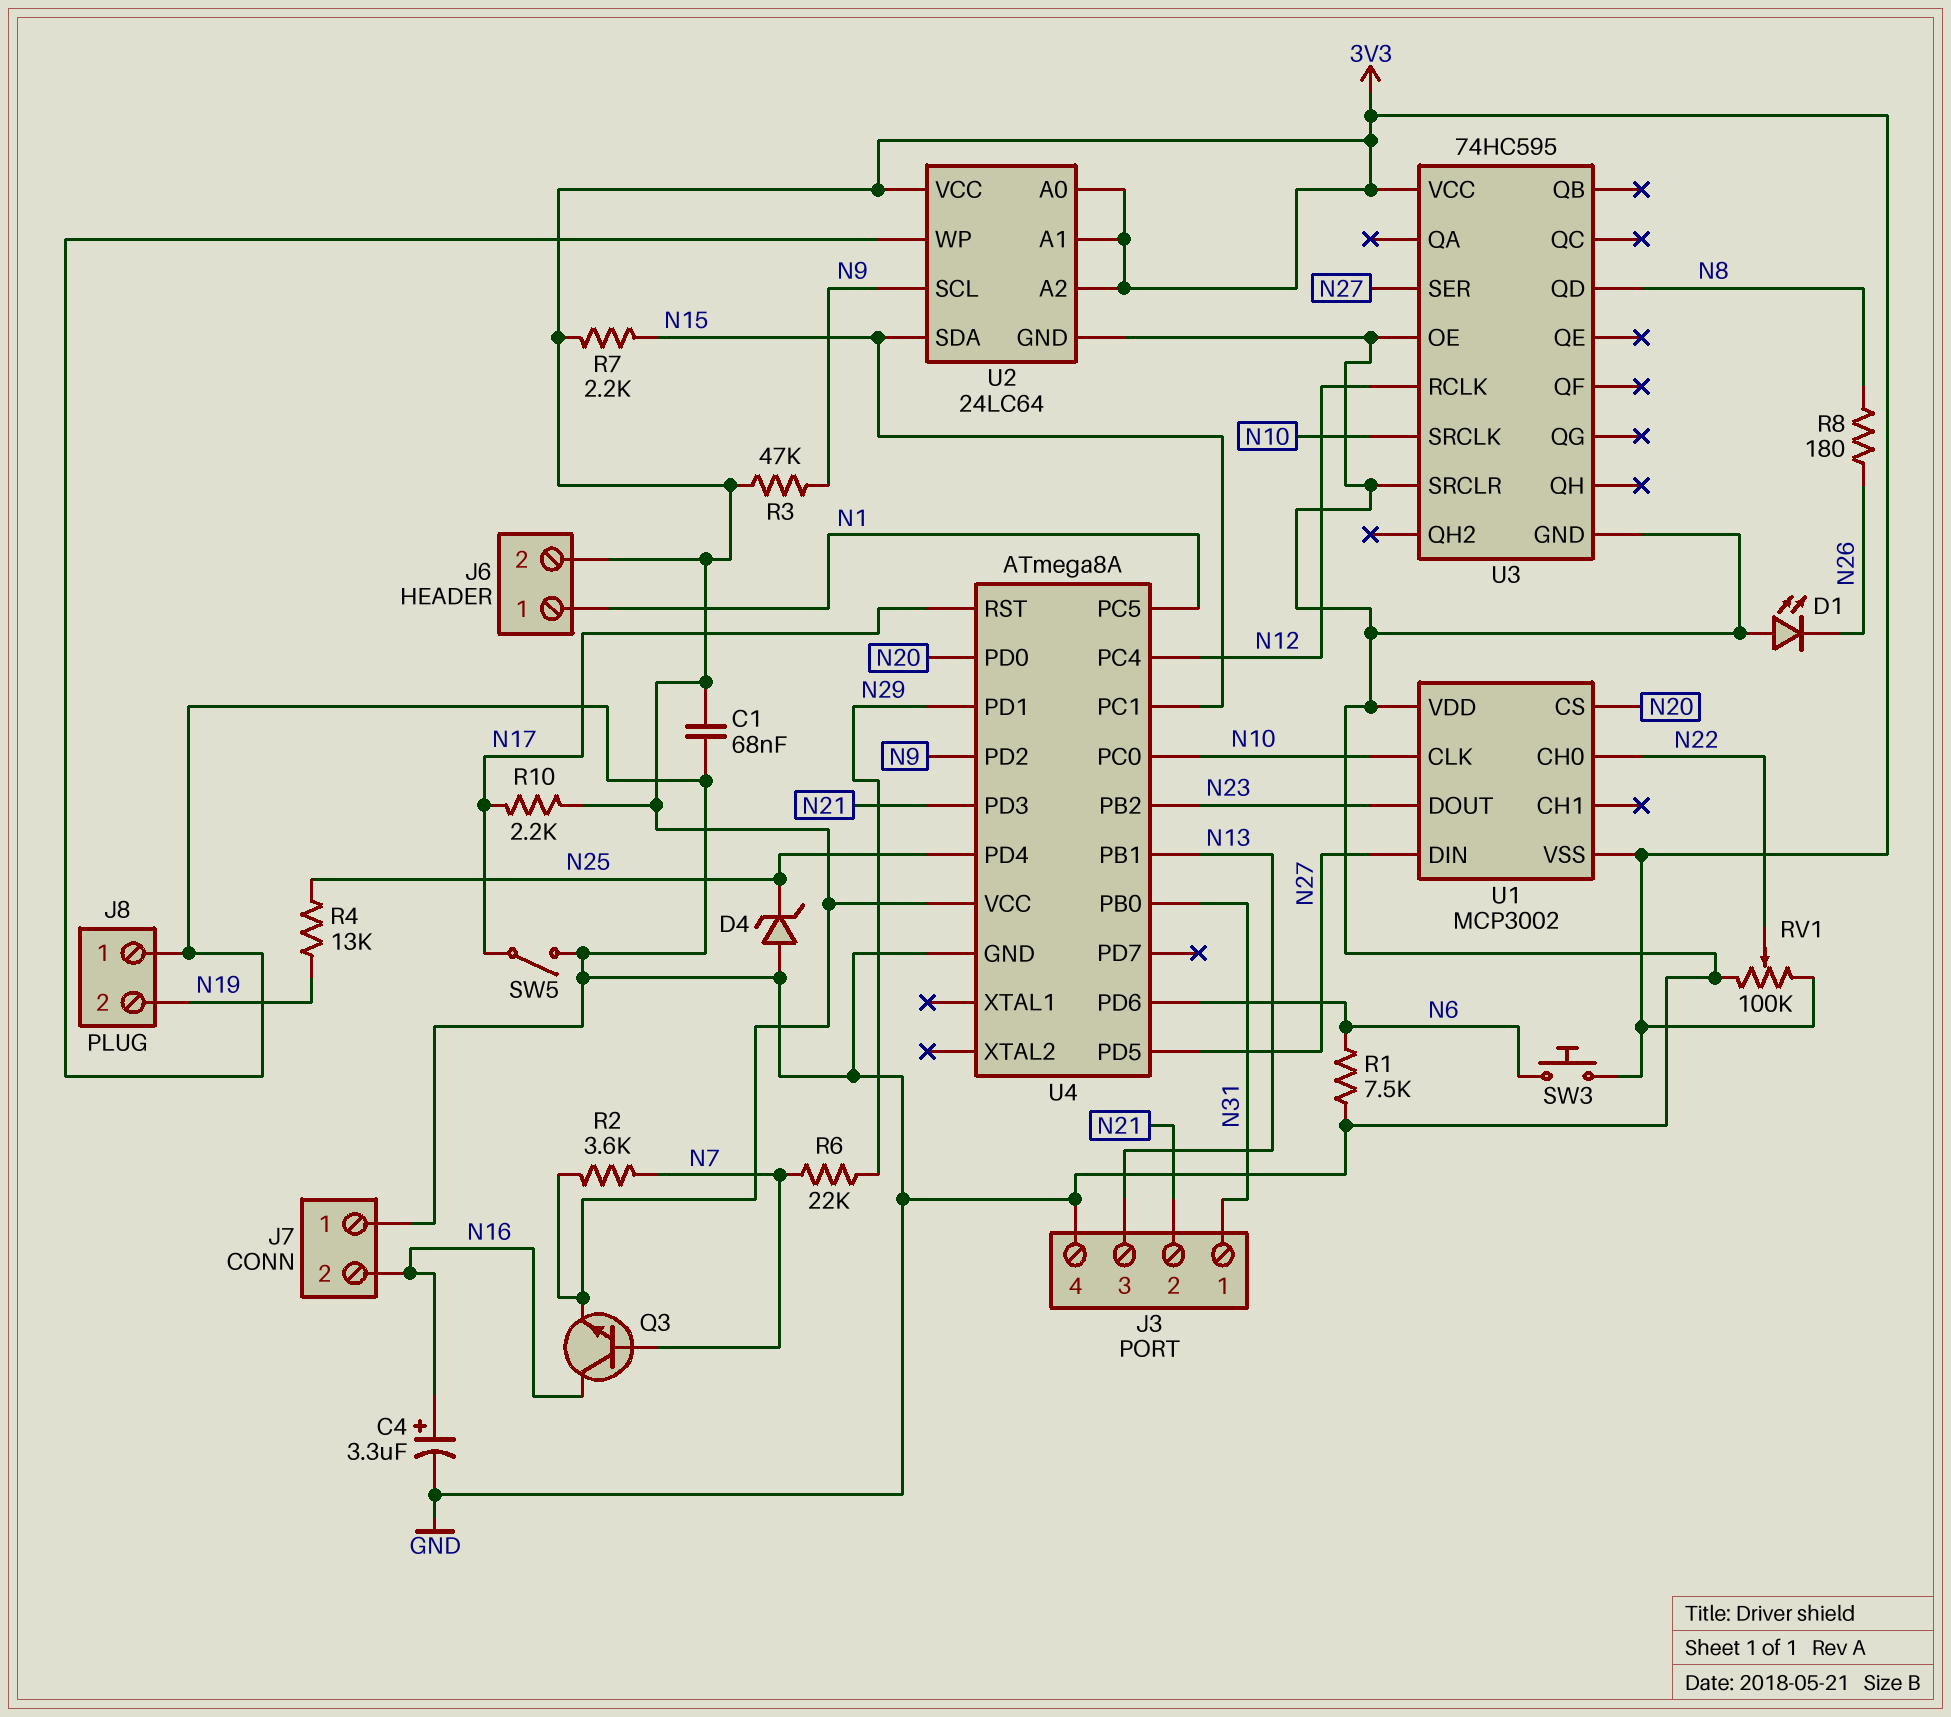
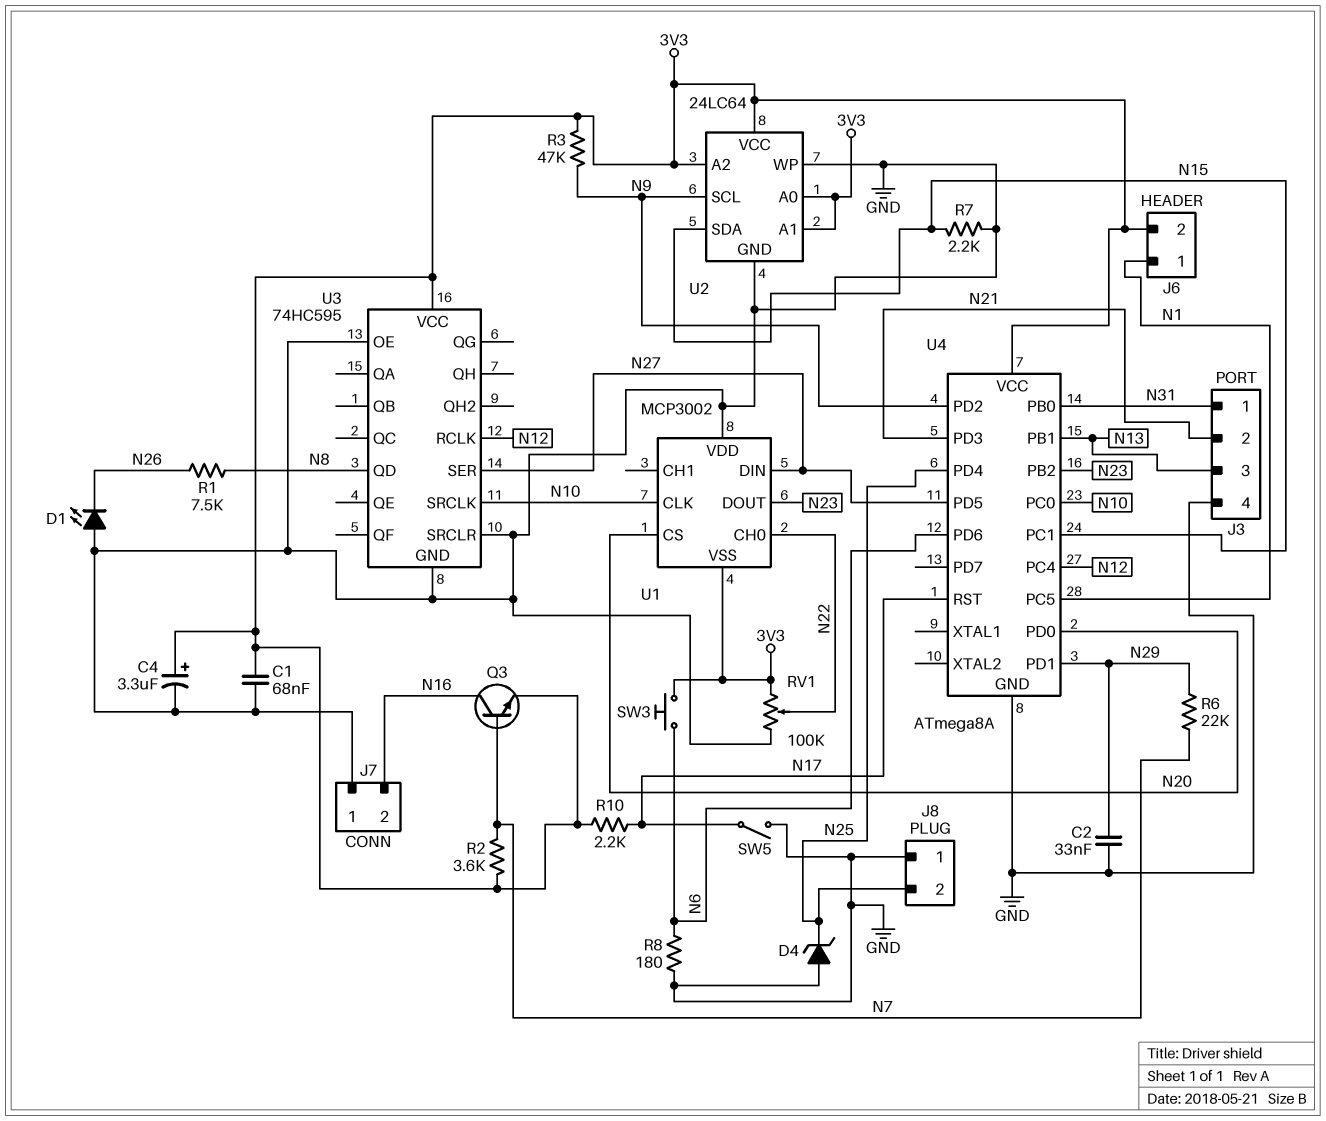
C2: none -> 33nF (GND, N29)
C4: 3.3uF (plus N16, minus GND) -> 3.3uF (plus 3V3, minus GND)
J8 pin 2: N19 -> N25
R1: 7.5k (GND, N6) -> 7.5k (N8, N26)
R4: 13k (N19, N25) -> none
R7: 2.2k (3V3, N15) -> 2.2k (GND, N15)
R8: 180 (N8, N26) -> 180 (GND, N6)

